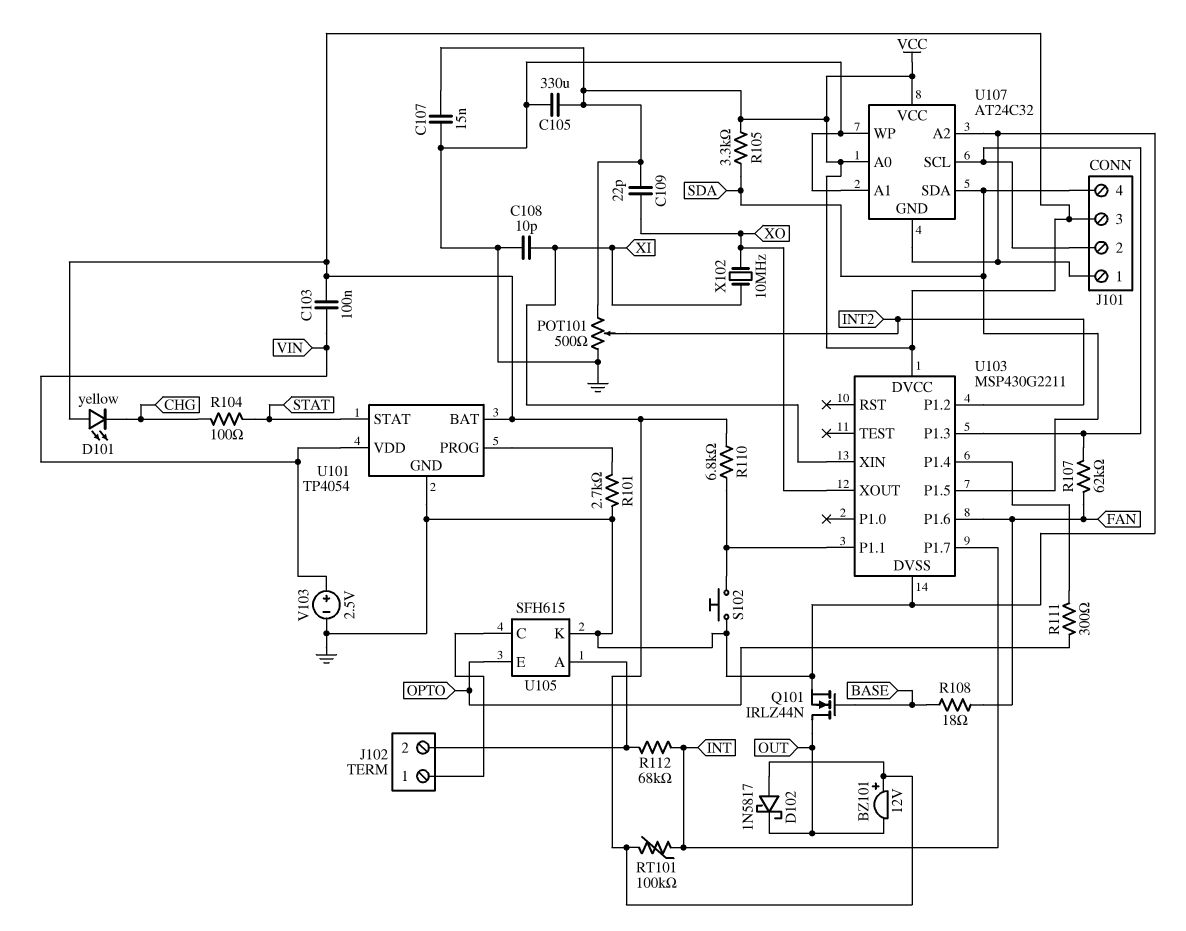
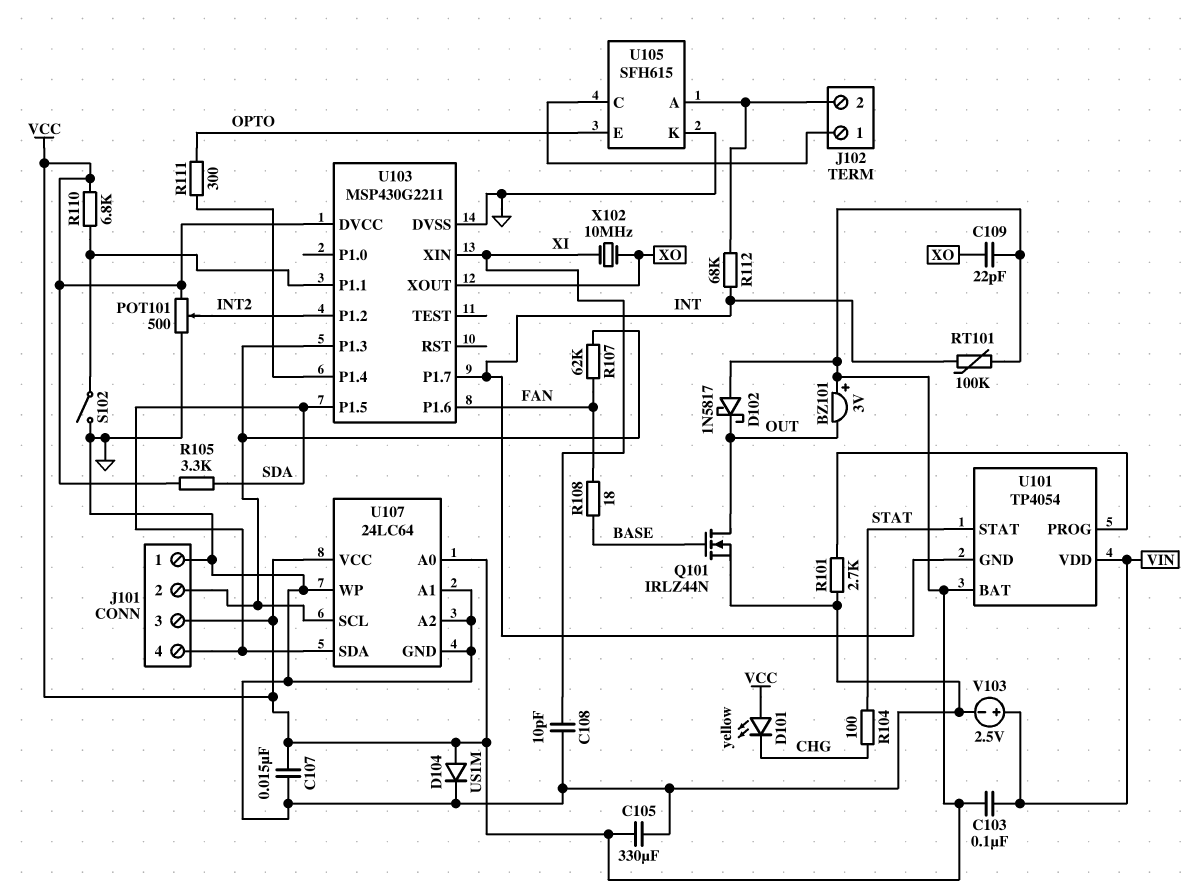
BZ101: buzzer 12V (plus VCC, minus OUT) -> buzzer 3V (plus VCC, minus OUT)
D104: none -> diode US1M (A VCC, K GND)
S102: button (GND, U103/P1.1) -> switch (GND, U103/P1.1)
U101 pin GND: GND -> INT
U107: AT24C32 -> 24LC64

